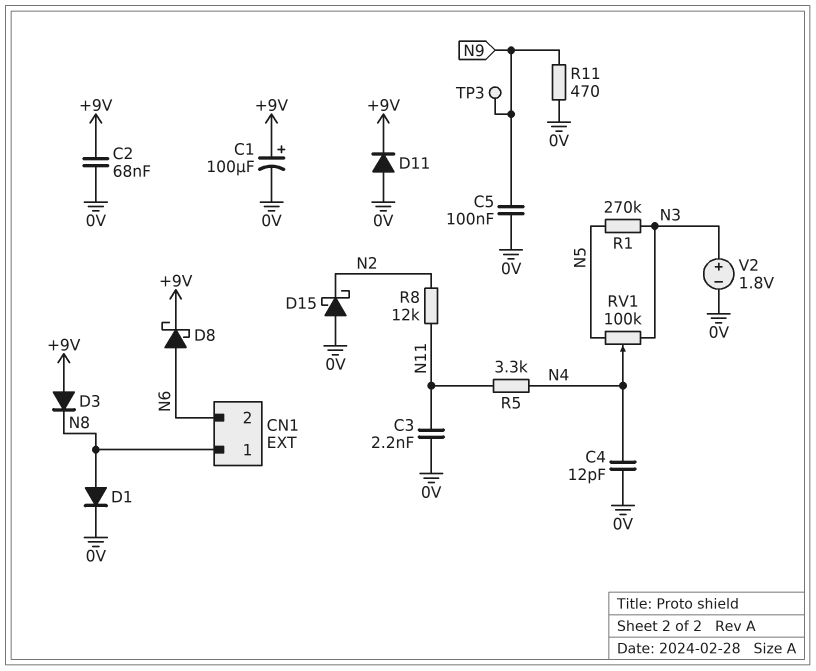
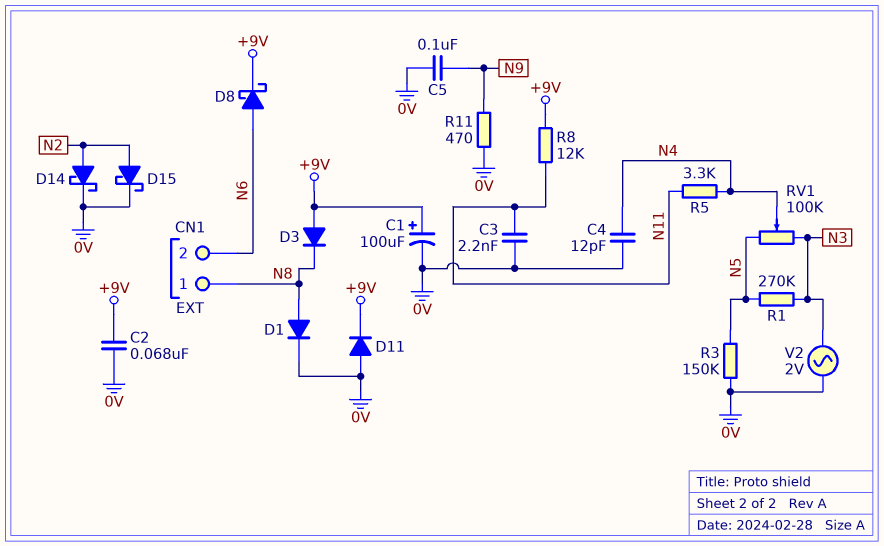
D14: none -> schottky (A N2, K 0V)
D15: schottky (A 0V, K N2) -> schottky (A N2, K 0V)
R3: none -> 150k (0V, N5)
R8: 12k (N2, N11) -> 12k (+9V, N11)
TP3: test point (N9) -> none
V2: 1.8V (plus N3, minus 0V) -> AC 2V (0V, N3)

